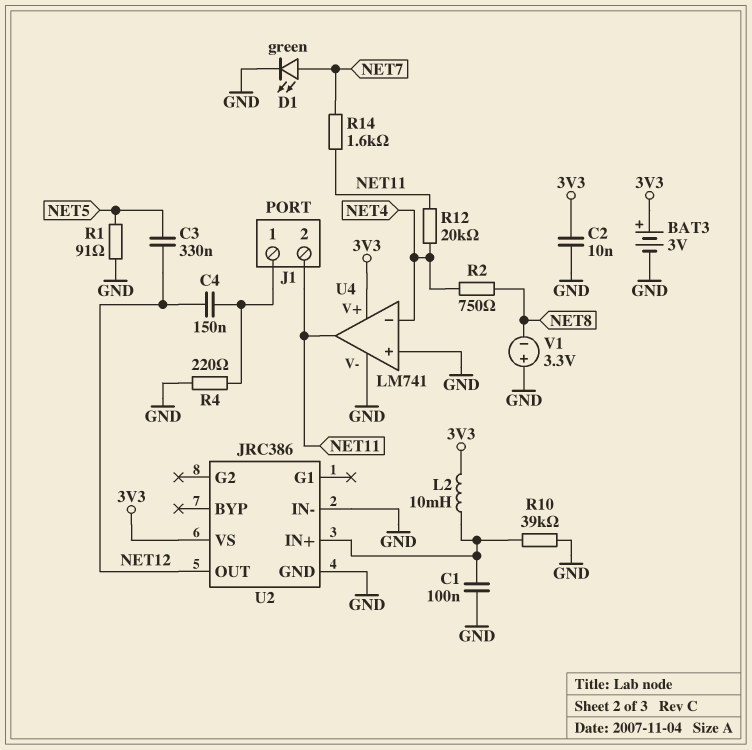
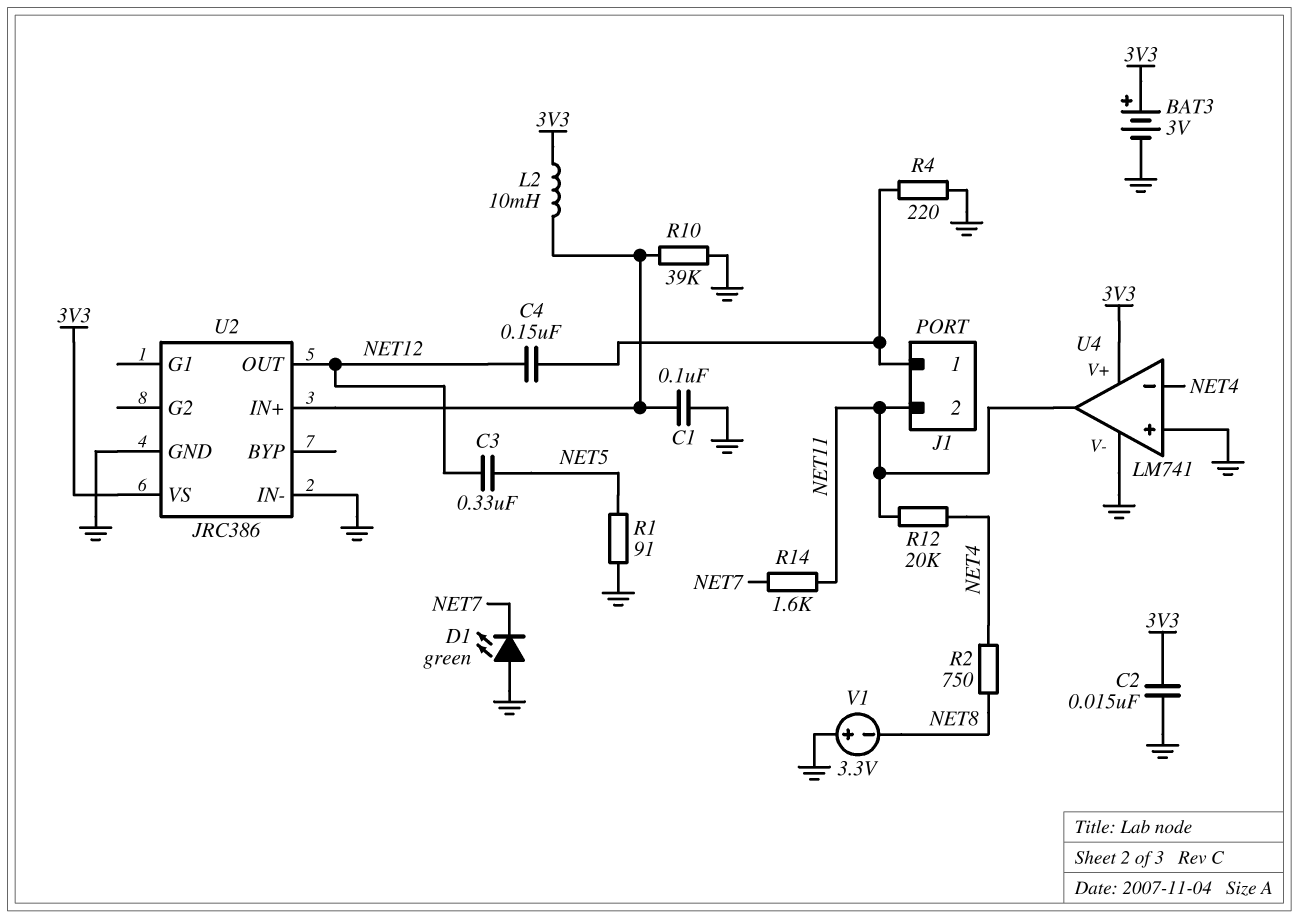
C2: 10nF (3V3, GND) -> 15nF (3V3, GND)
D1: LED green (A NET7, K GND) -> LED green (A GND, K NET7)

